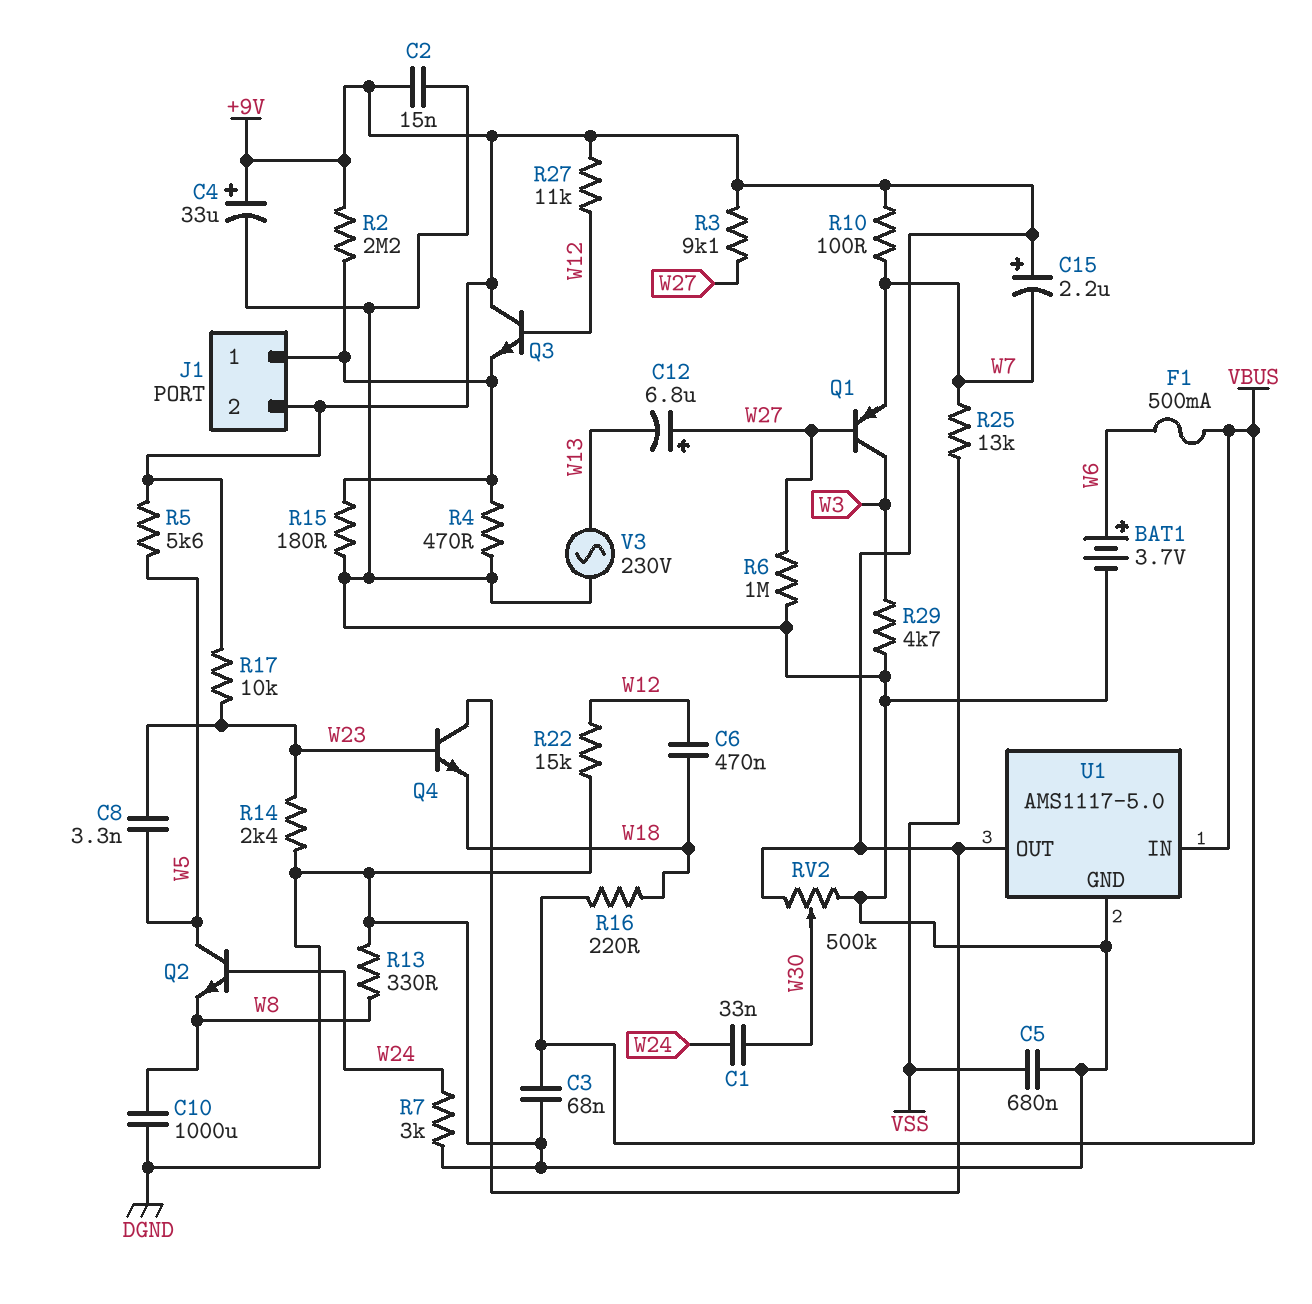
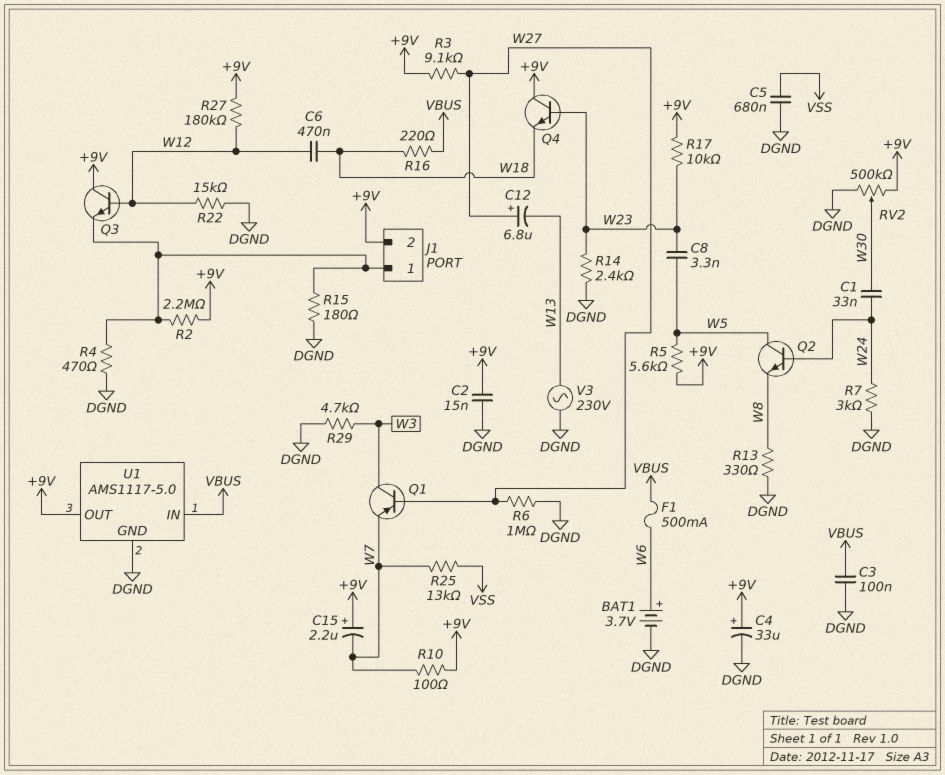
C3: 68nF (DGND, VBUS) -> 100nF (DGND, VBUS)
C10: 1000uF (DGND, W8) -> none
R27: 11k (+9V, W12) -> 180k (+9V, W12)

